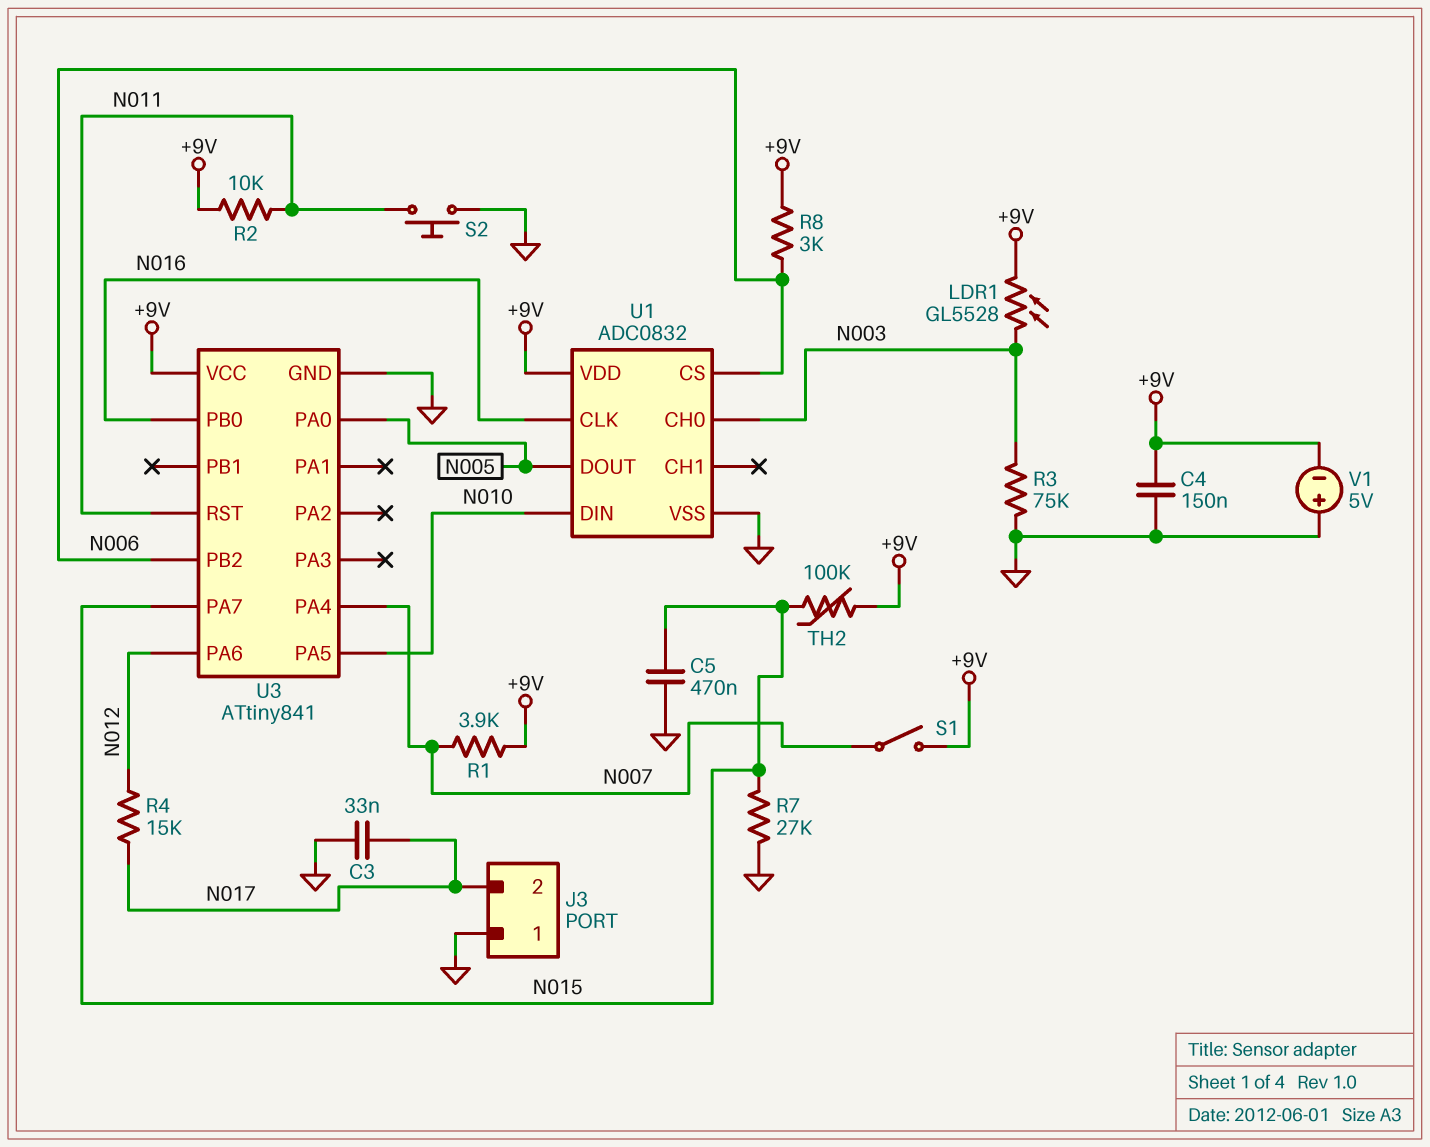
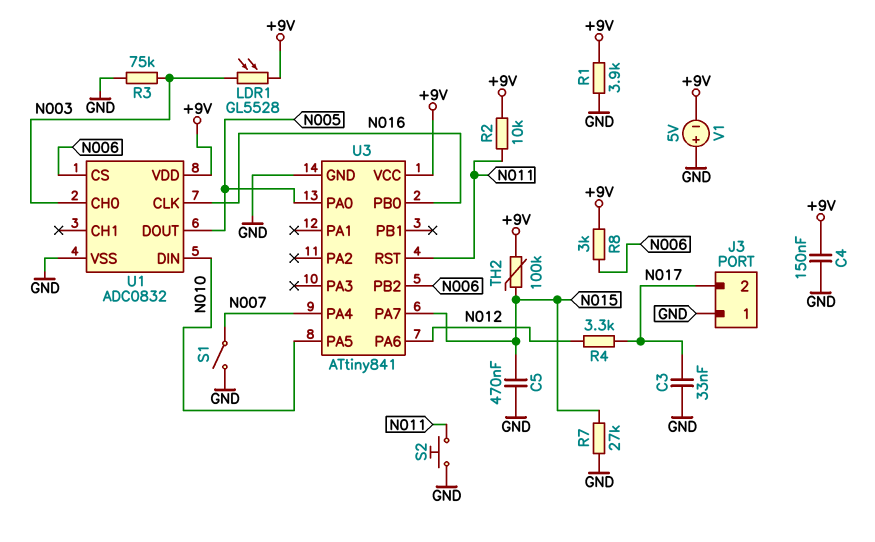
R1: 3.9k (+9V, N007) -> 3.9k (+9V, GND)
R4: 15k (N012, N017) -> 3.3k (N012, N017)
S1: switch (+9V, N007) -> switch (GND, N007)

